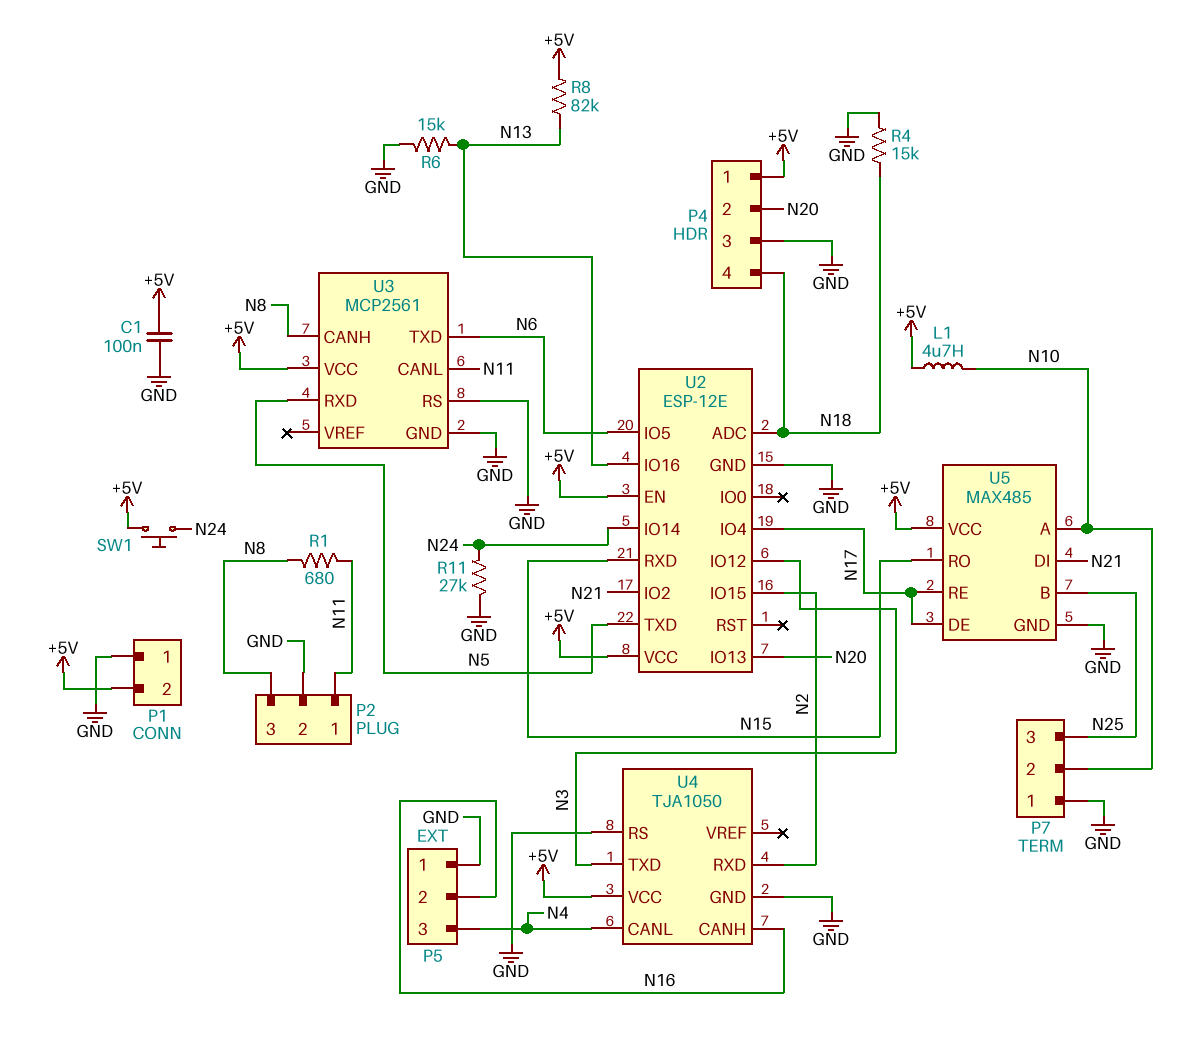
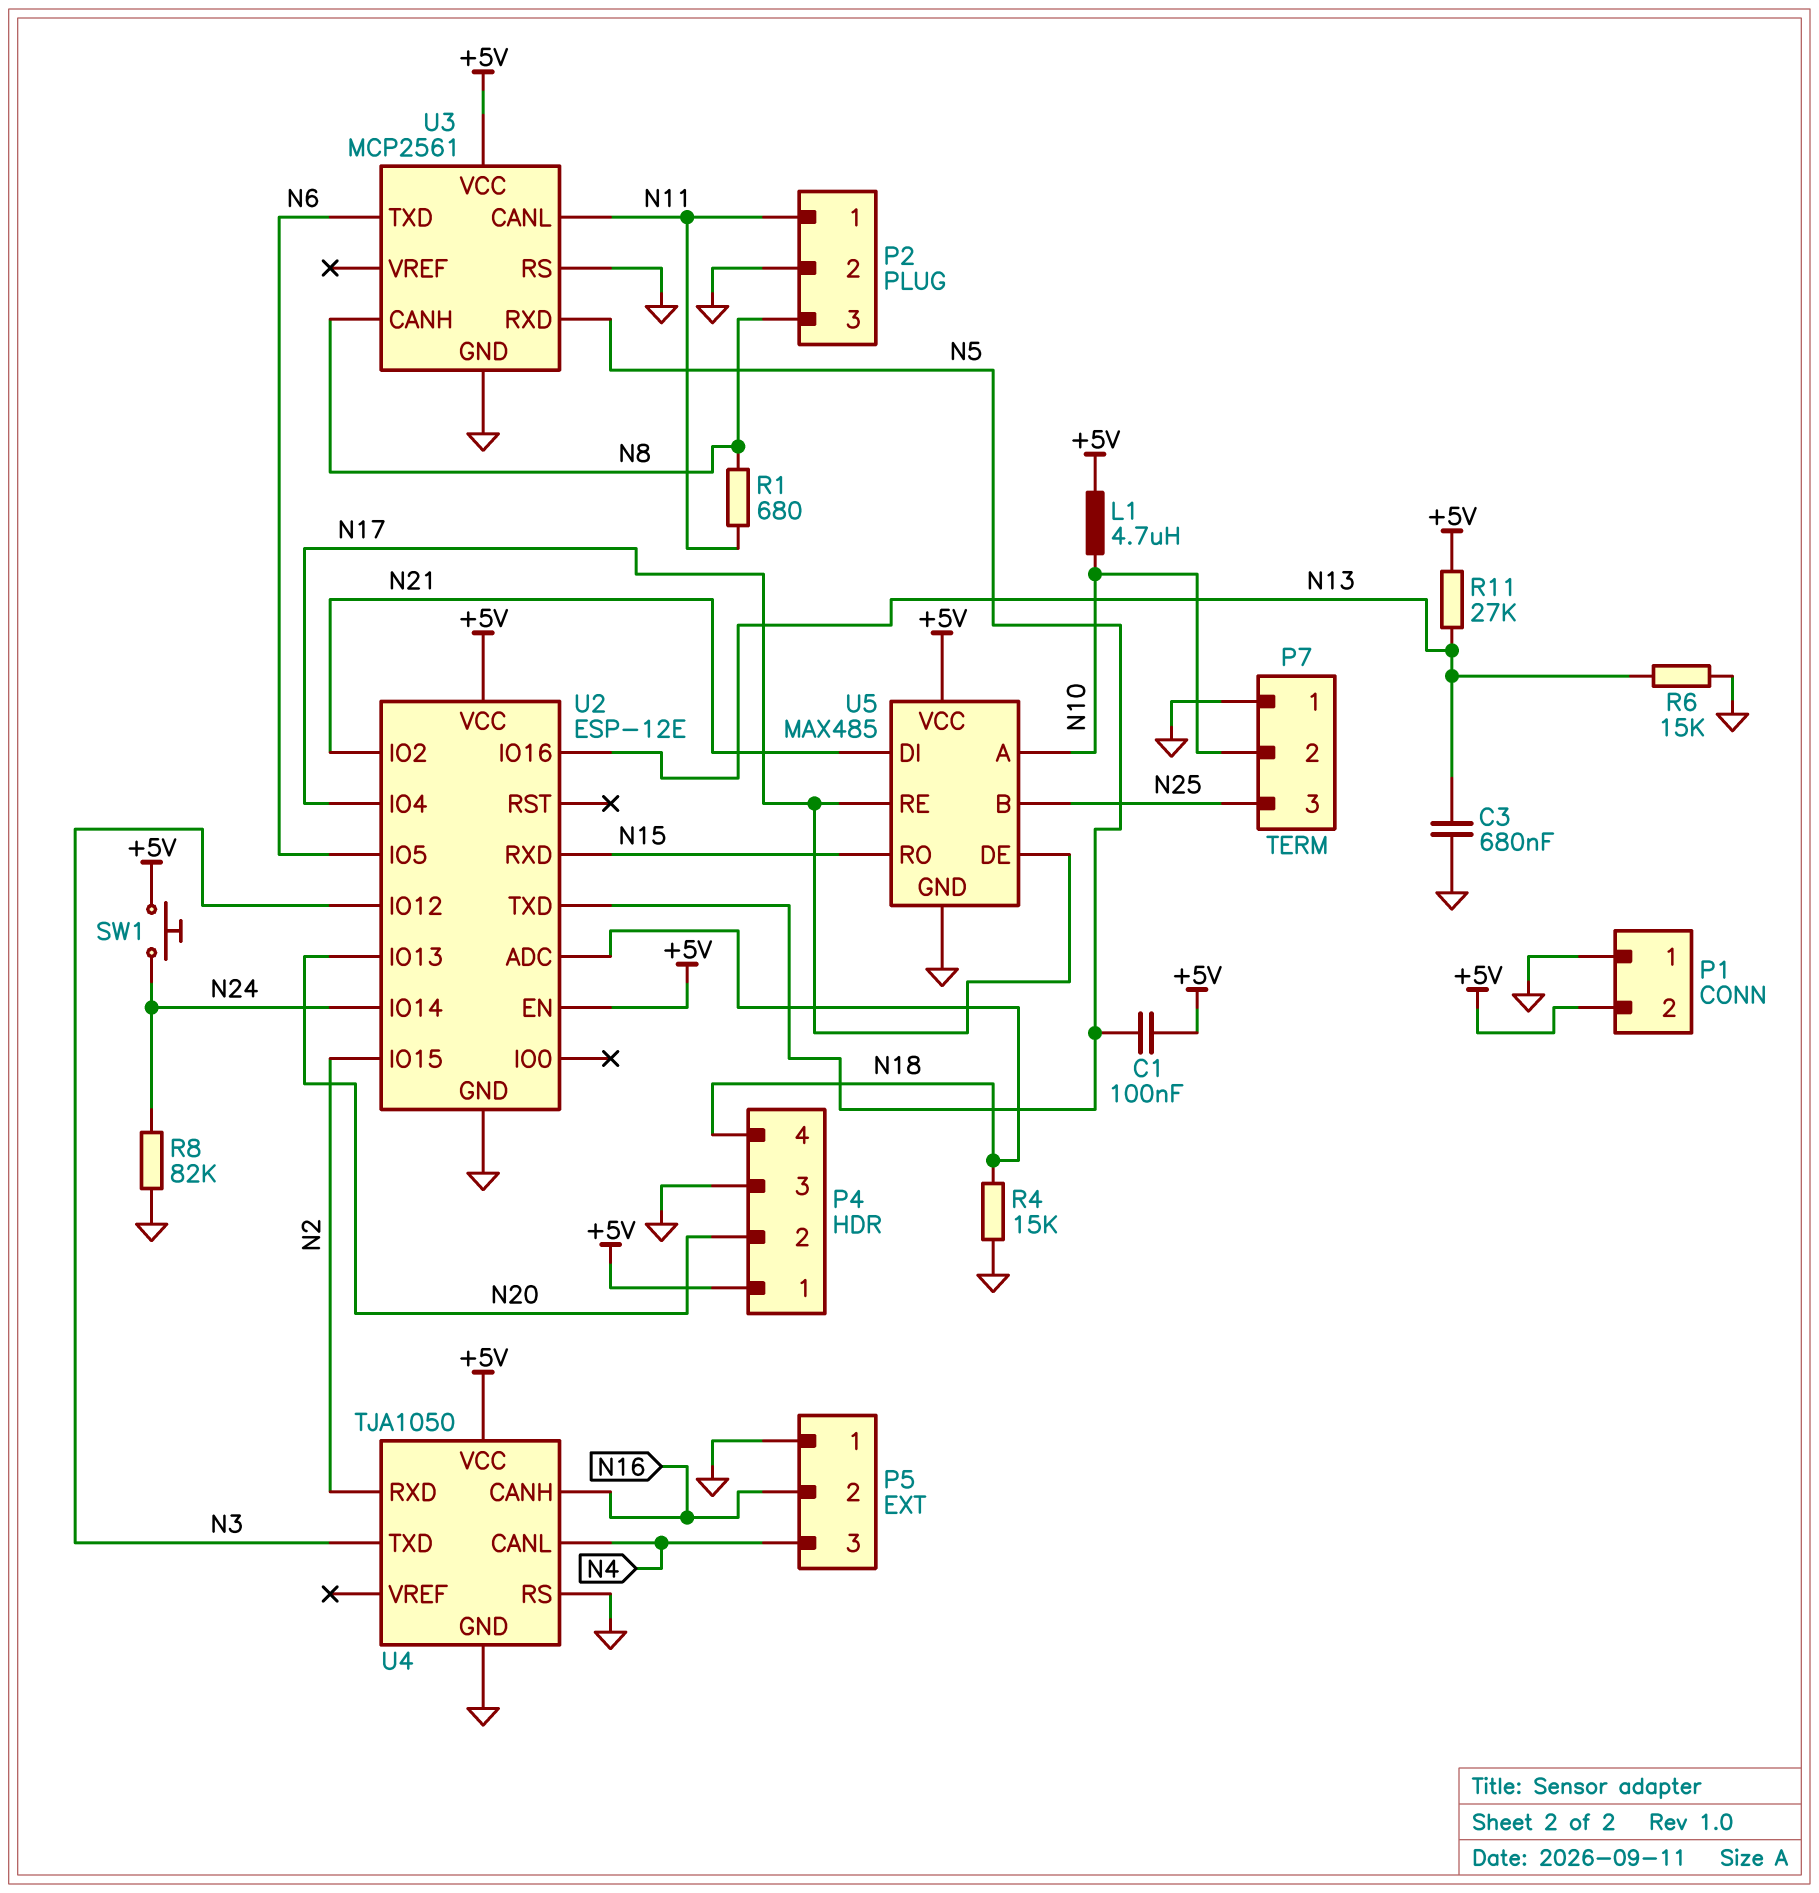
C1: 100nF (+5V, GND) -> 100nF (+5V, N5)
C3: none -> 680nF (GND, N13)
R8: 82k (+5V, N13) -> 82k (GND, N24)
R11: 27k (GND, N24) -> 27k (+5V, N13)

